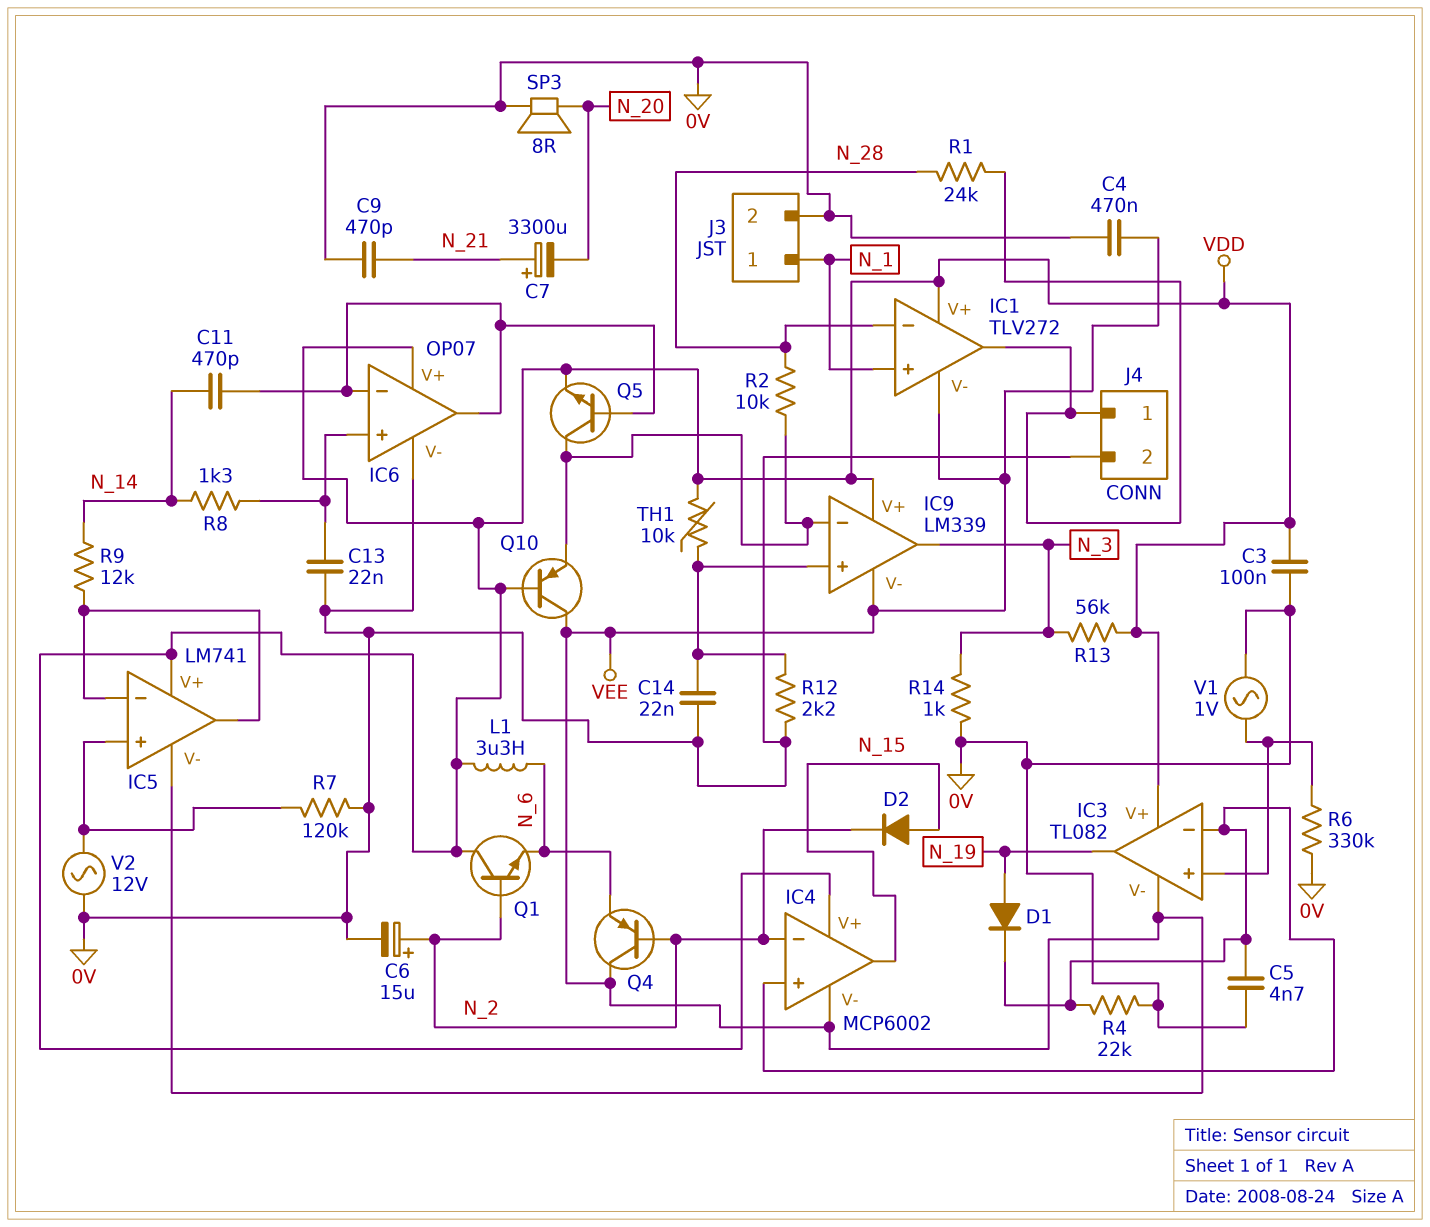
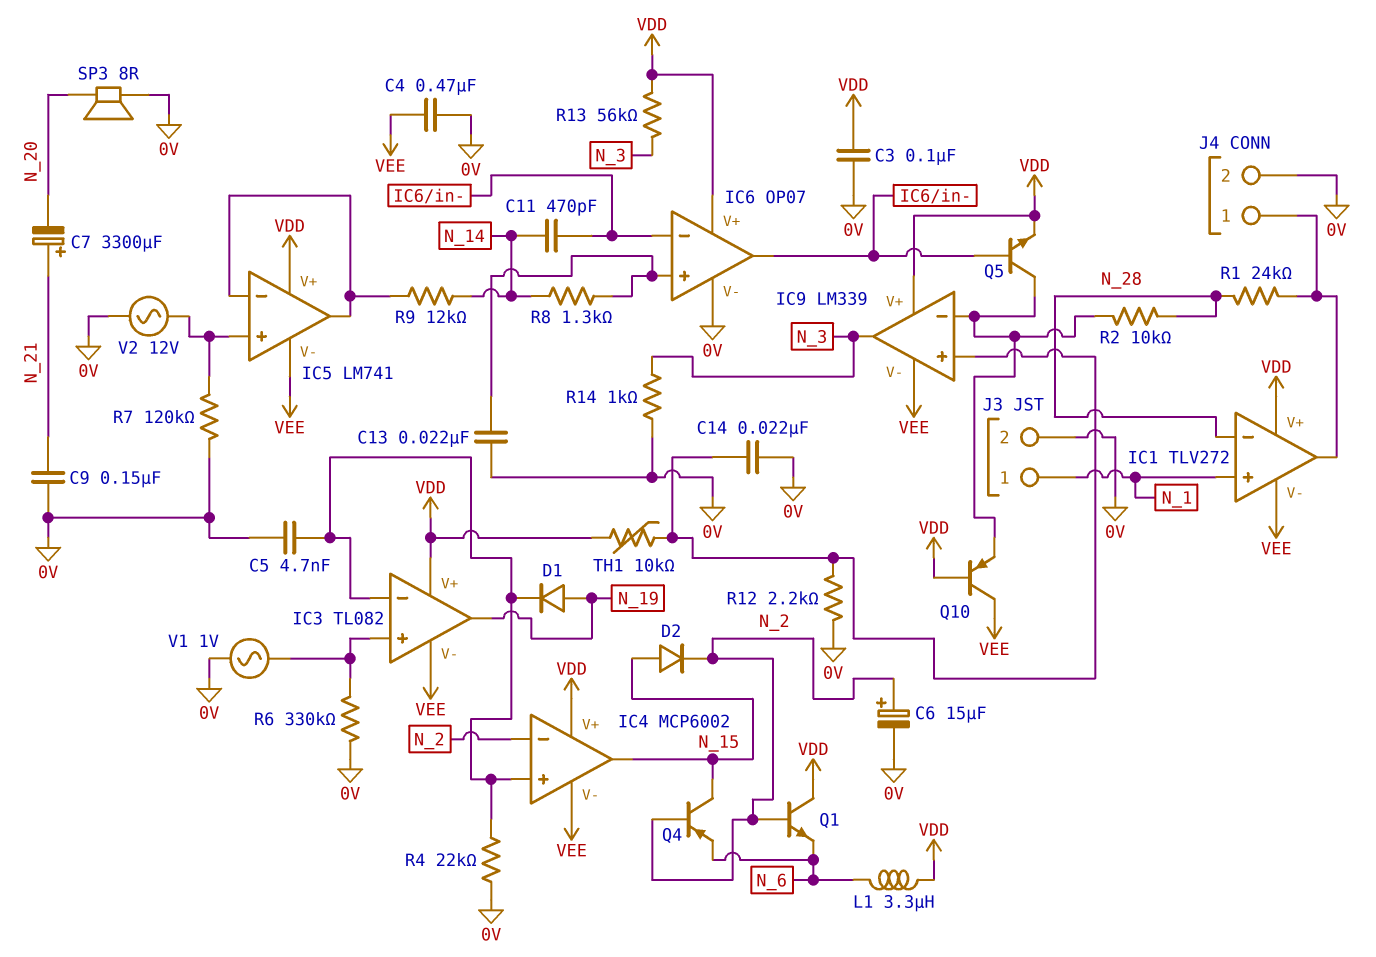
C9: 470pF (0V, N_21) -> 150nF (0V, N_21)
Q4: PNP (B N_2, C VEE, E N_6) -> PNP (B N_2, C N_15, E N_6)

